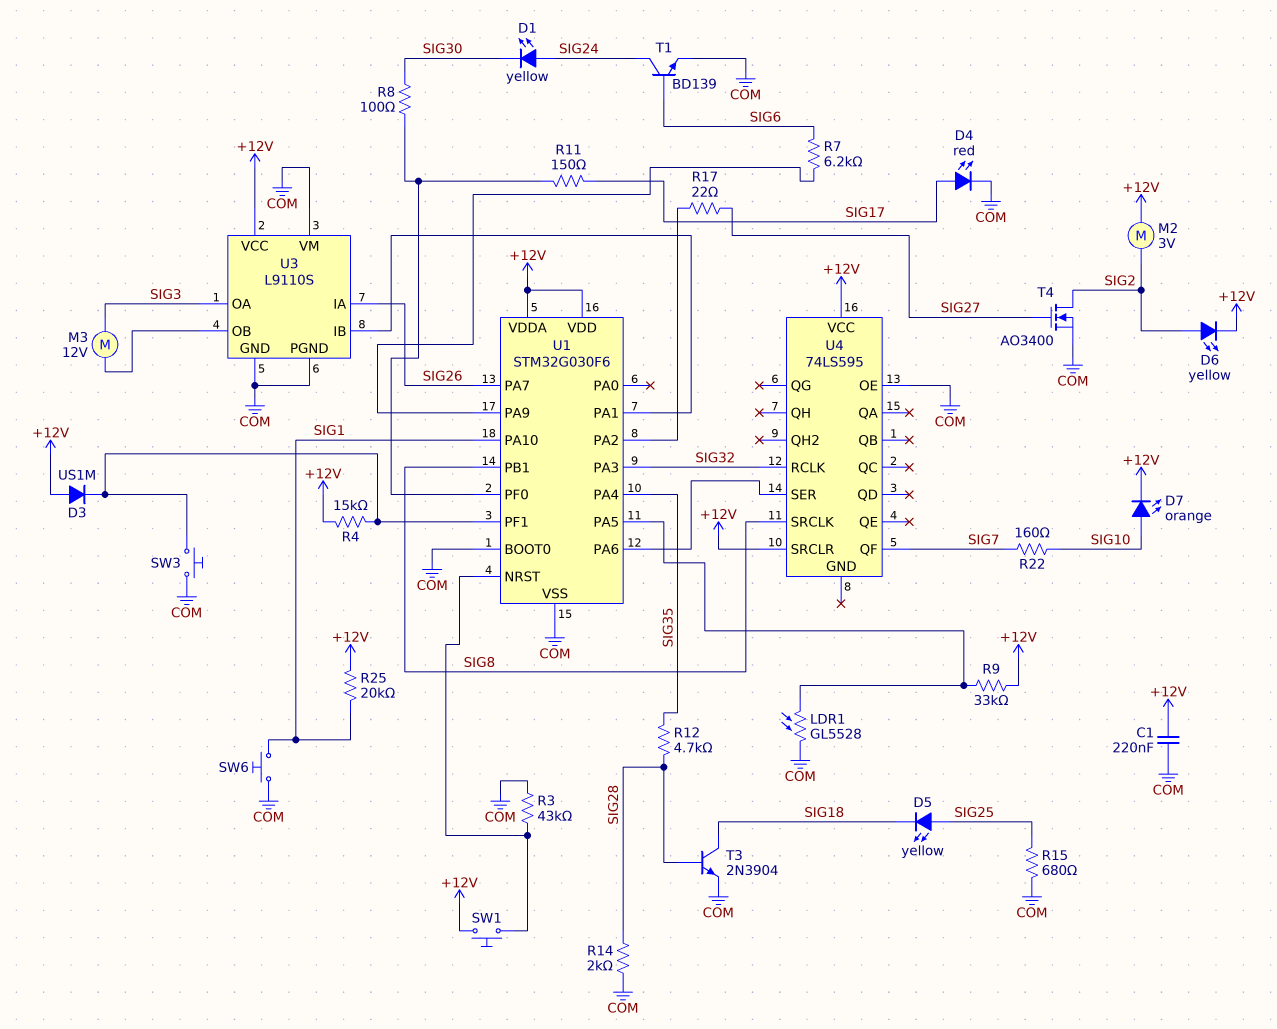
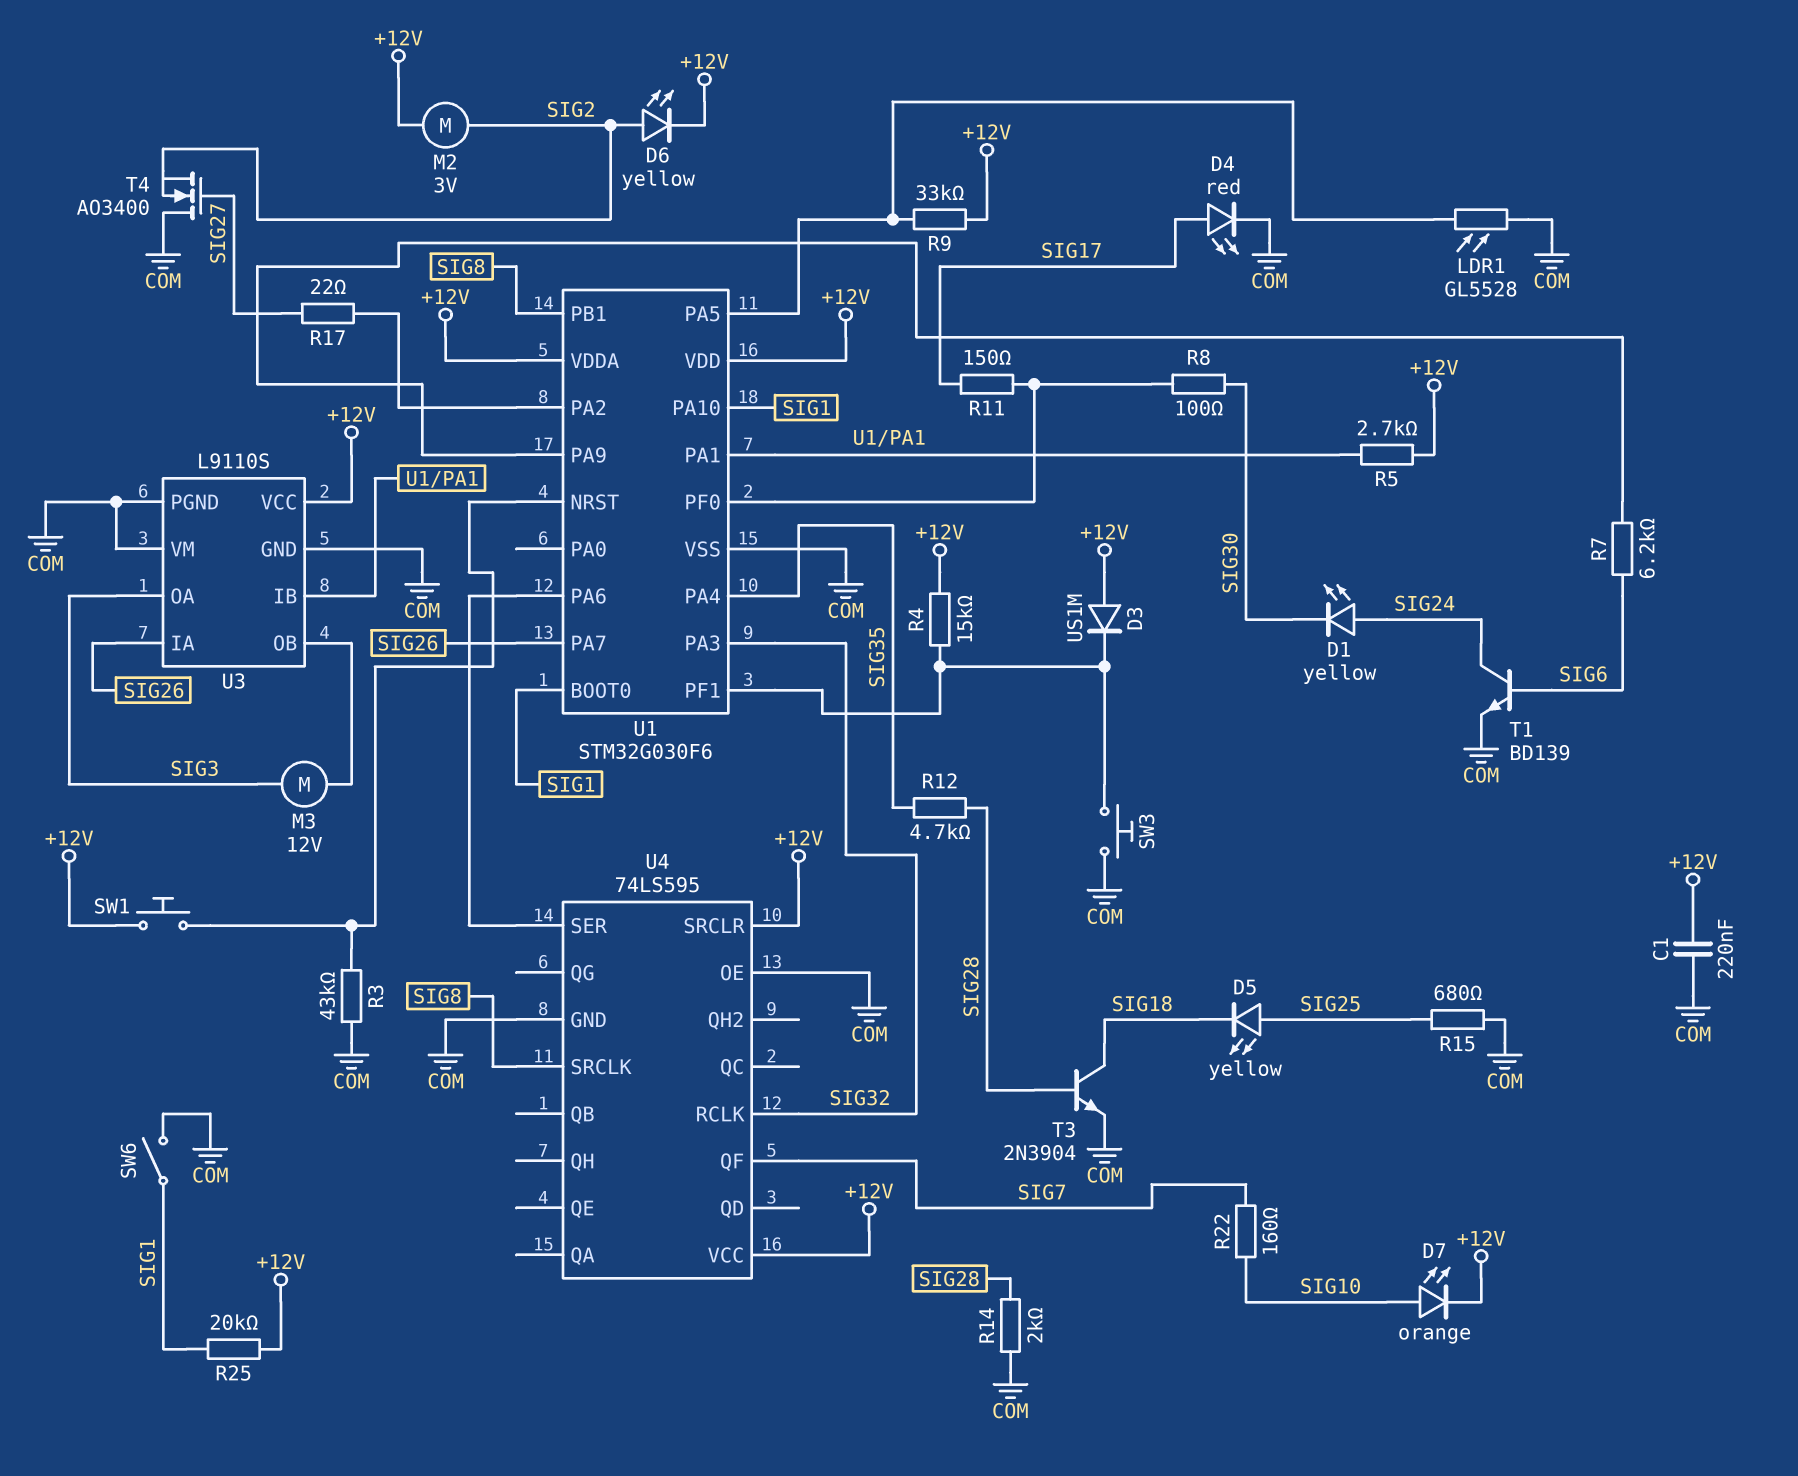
R5: none -> 2.7k (+12V, U1/PA1)
SW6: button (COM, SIG1) -> switch (COM, SIG1)
T4: NMOS AO3400 (G SIG27, D SIG2, S COM) -> NMOS AO3400 (G SIG27, D COM, S SIG2)
U1 pin BOOT0: COM -> SIG1
U4 pin GND: none -> COM

